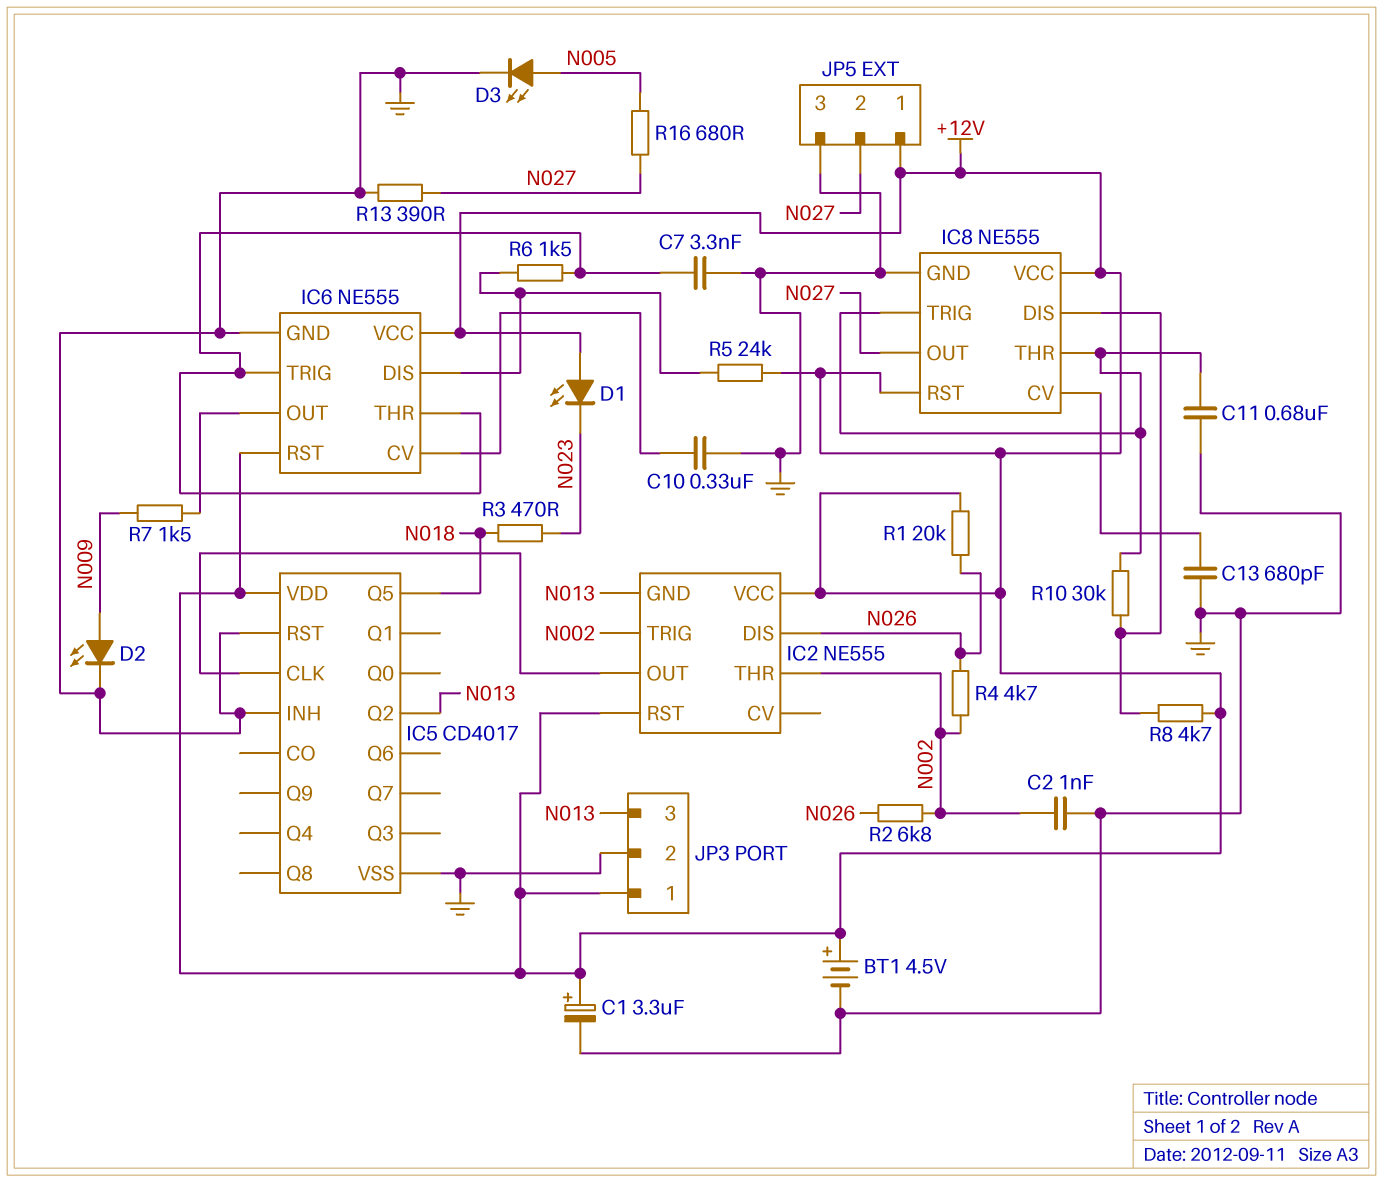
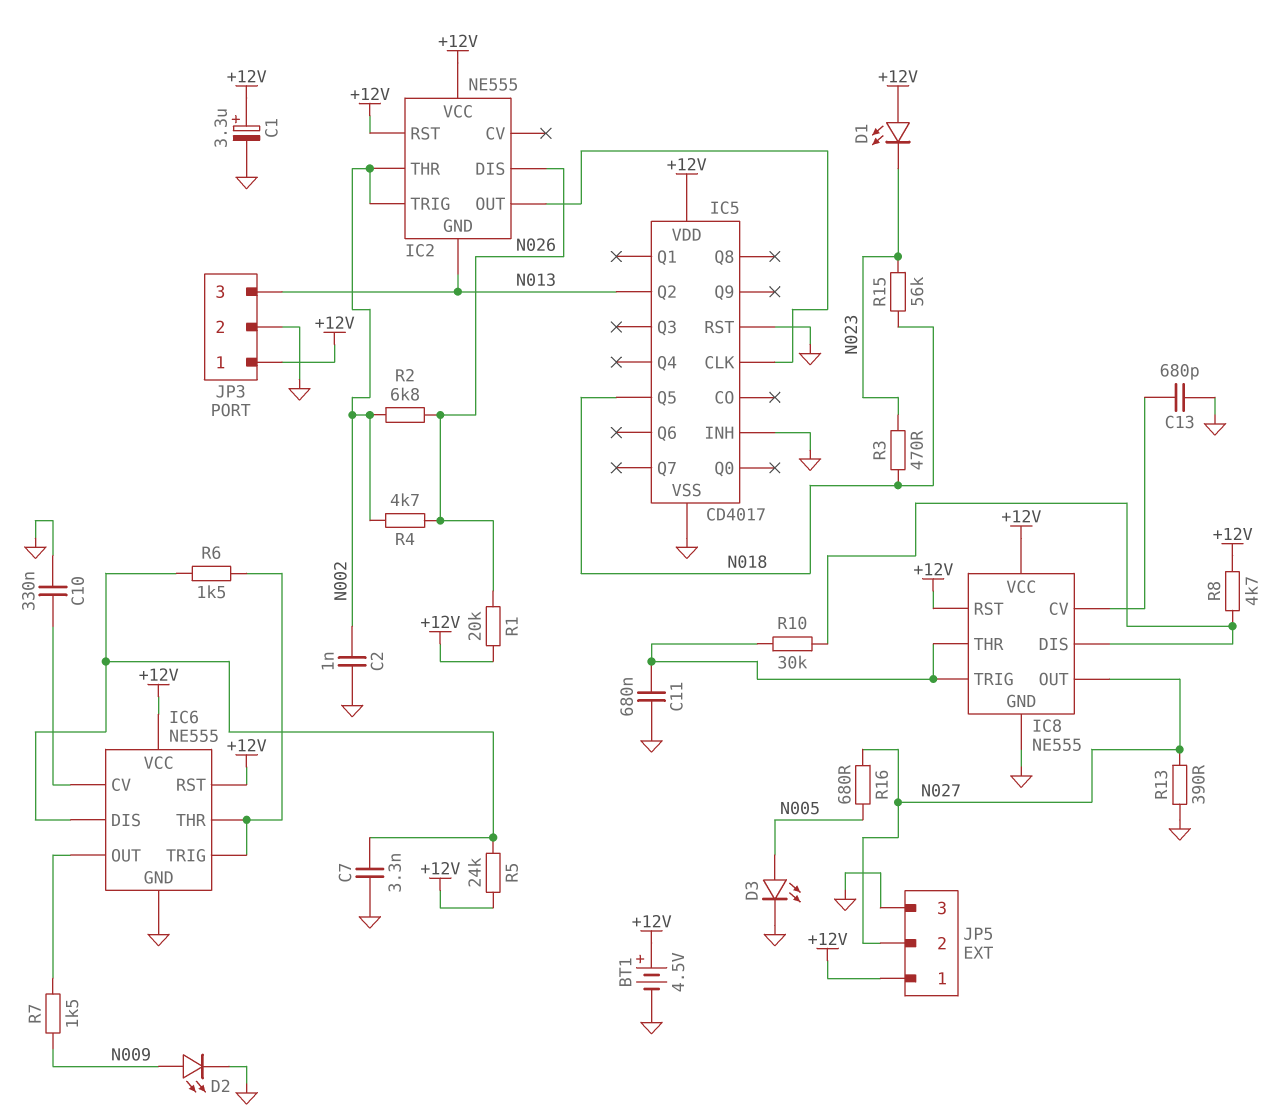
C7: 3.3nF (GND, IC6/THR) -> 3.3nF (GND, IC6/DIS)
R15: none -> 56k (N018, N023)

